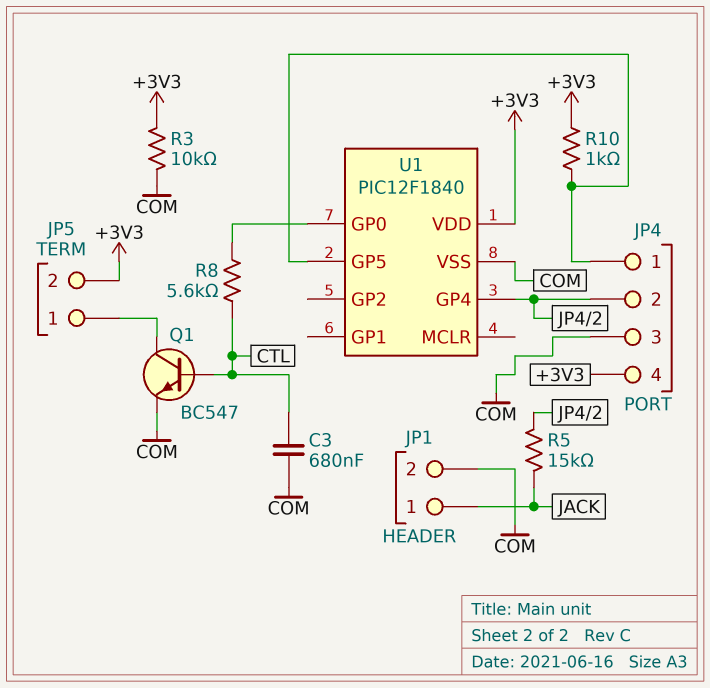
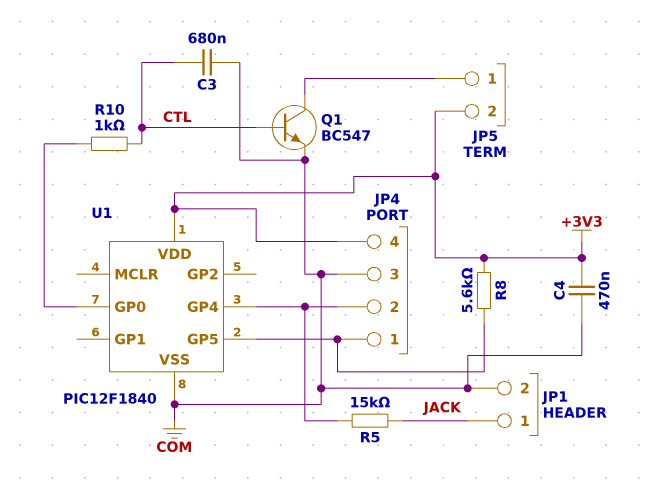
C4: none -> 470nF (+3V3, COM)
R3: 10k (+3V3, COM) -> none
R8: 5.6k (CTL, U1/GP0) -> 5.6k (+3V3, JP4/1)
R10: 1k (+3V3, JP4/1) -> 1k (CTL, U1/GP0)

